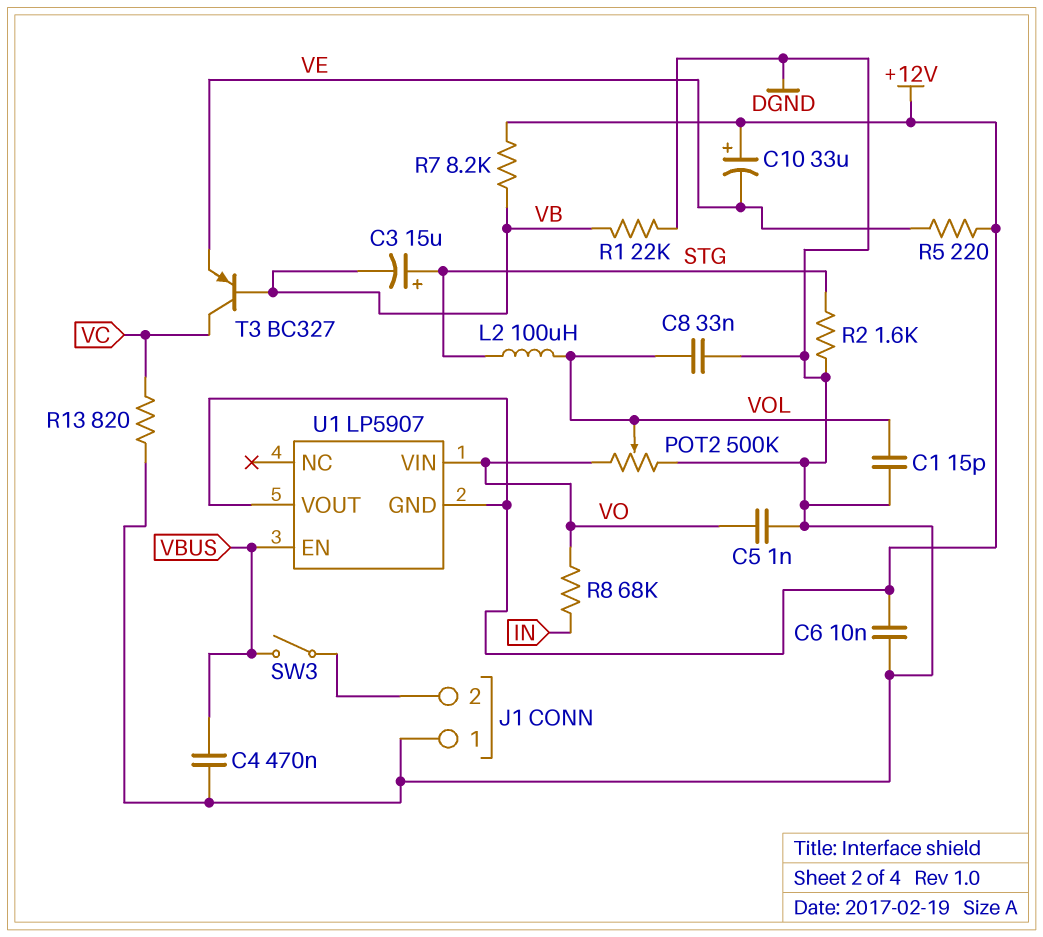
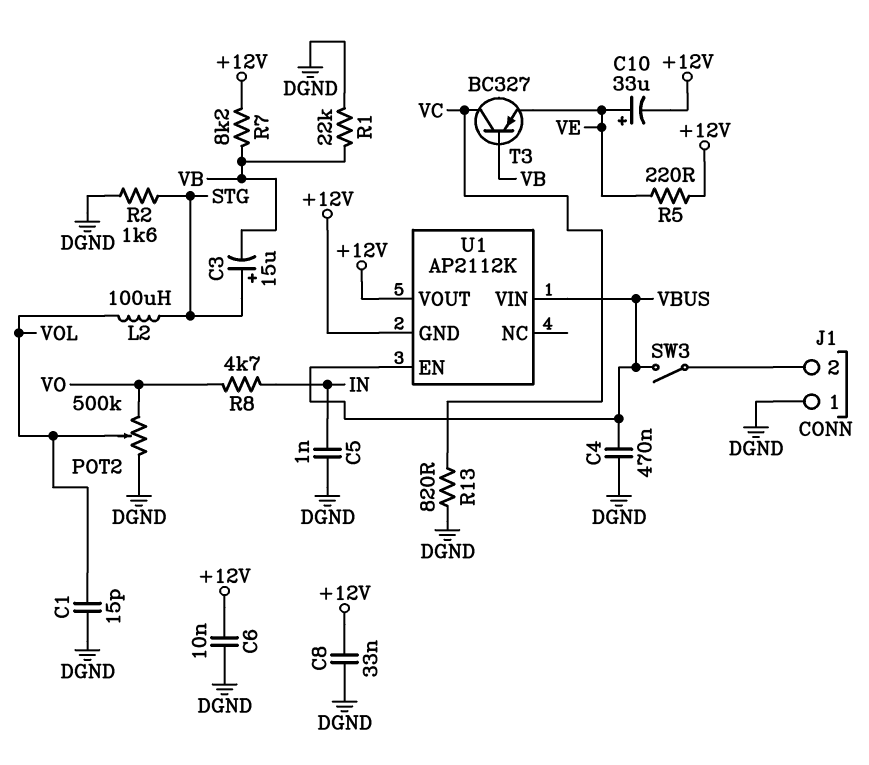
C5: 1nF (DGND, VO) -> 1nF (DGND, IN)
C8: 33nF (DGND, VOL) -> 33nF (+12V, DGND)
C10: 33uF (plus +12V, minus VE) -> 33uF (plus VE, minus +12V)
R8: 68k (IN, VO) -> 4.7k (IN, VO)
U1: LP5907 -> AP2112K
U1 pin VIN: VO -> VBUS

